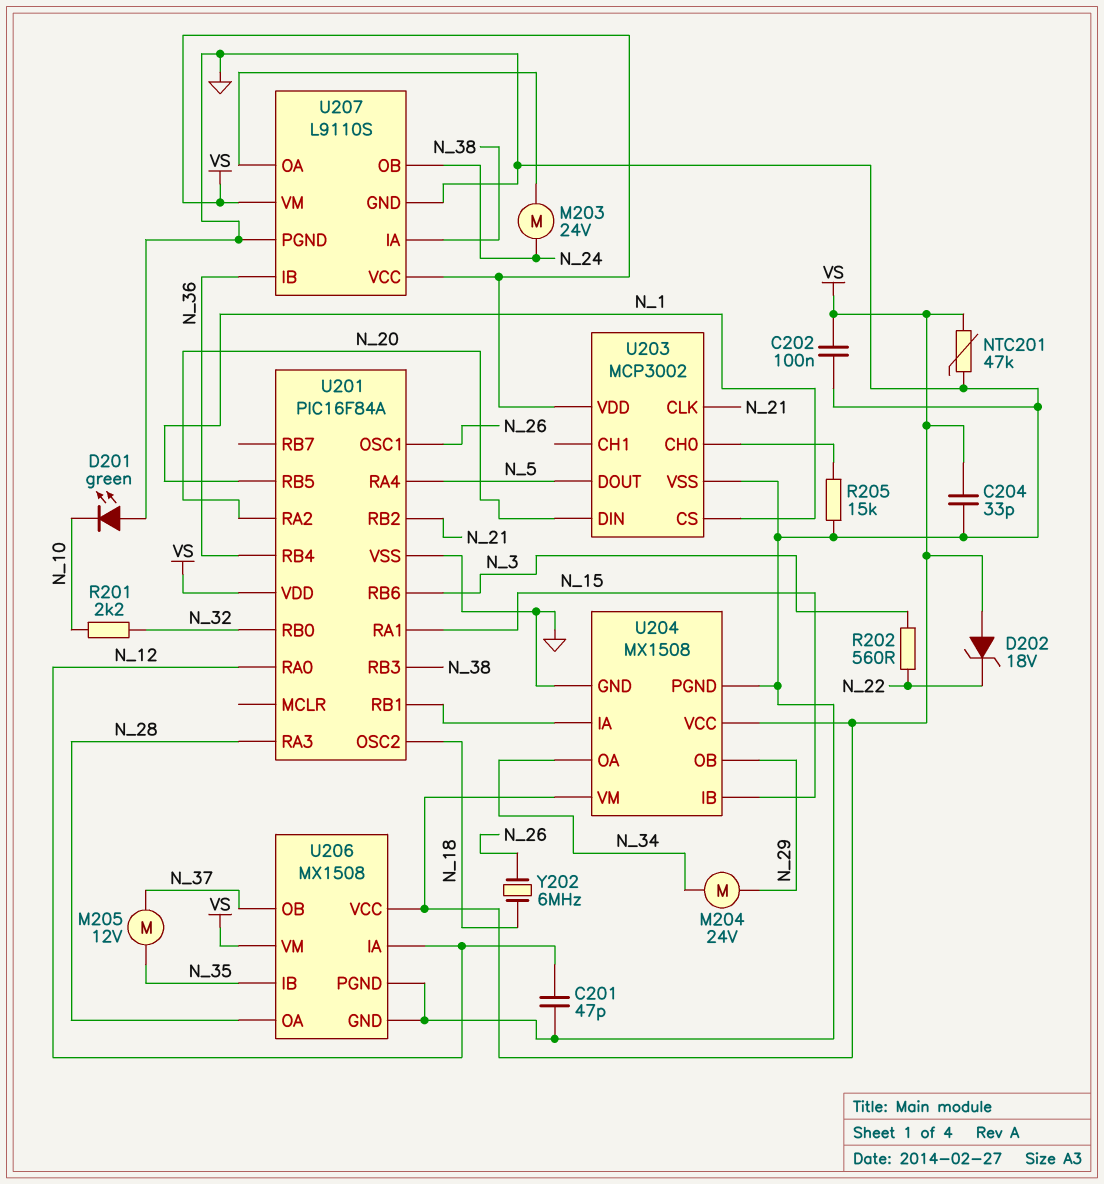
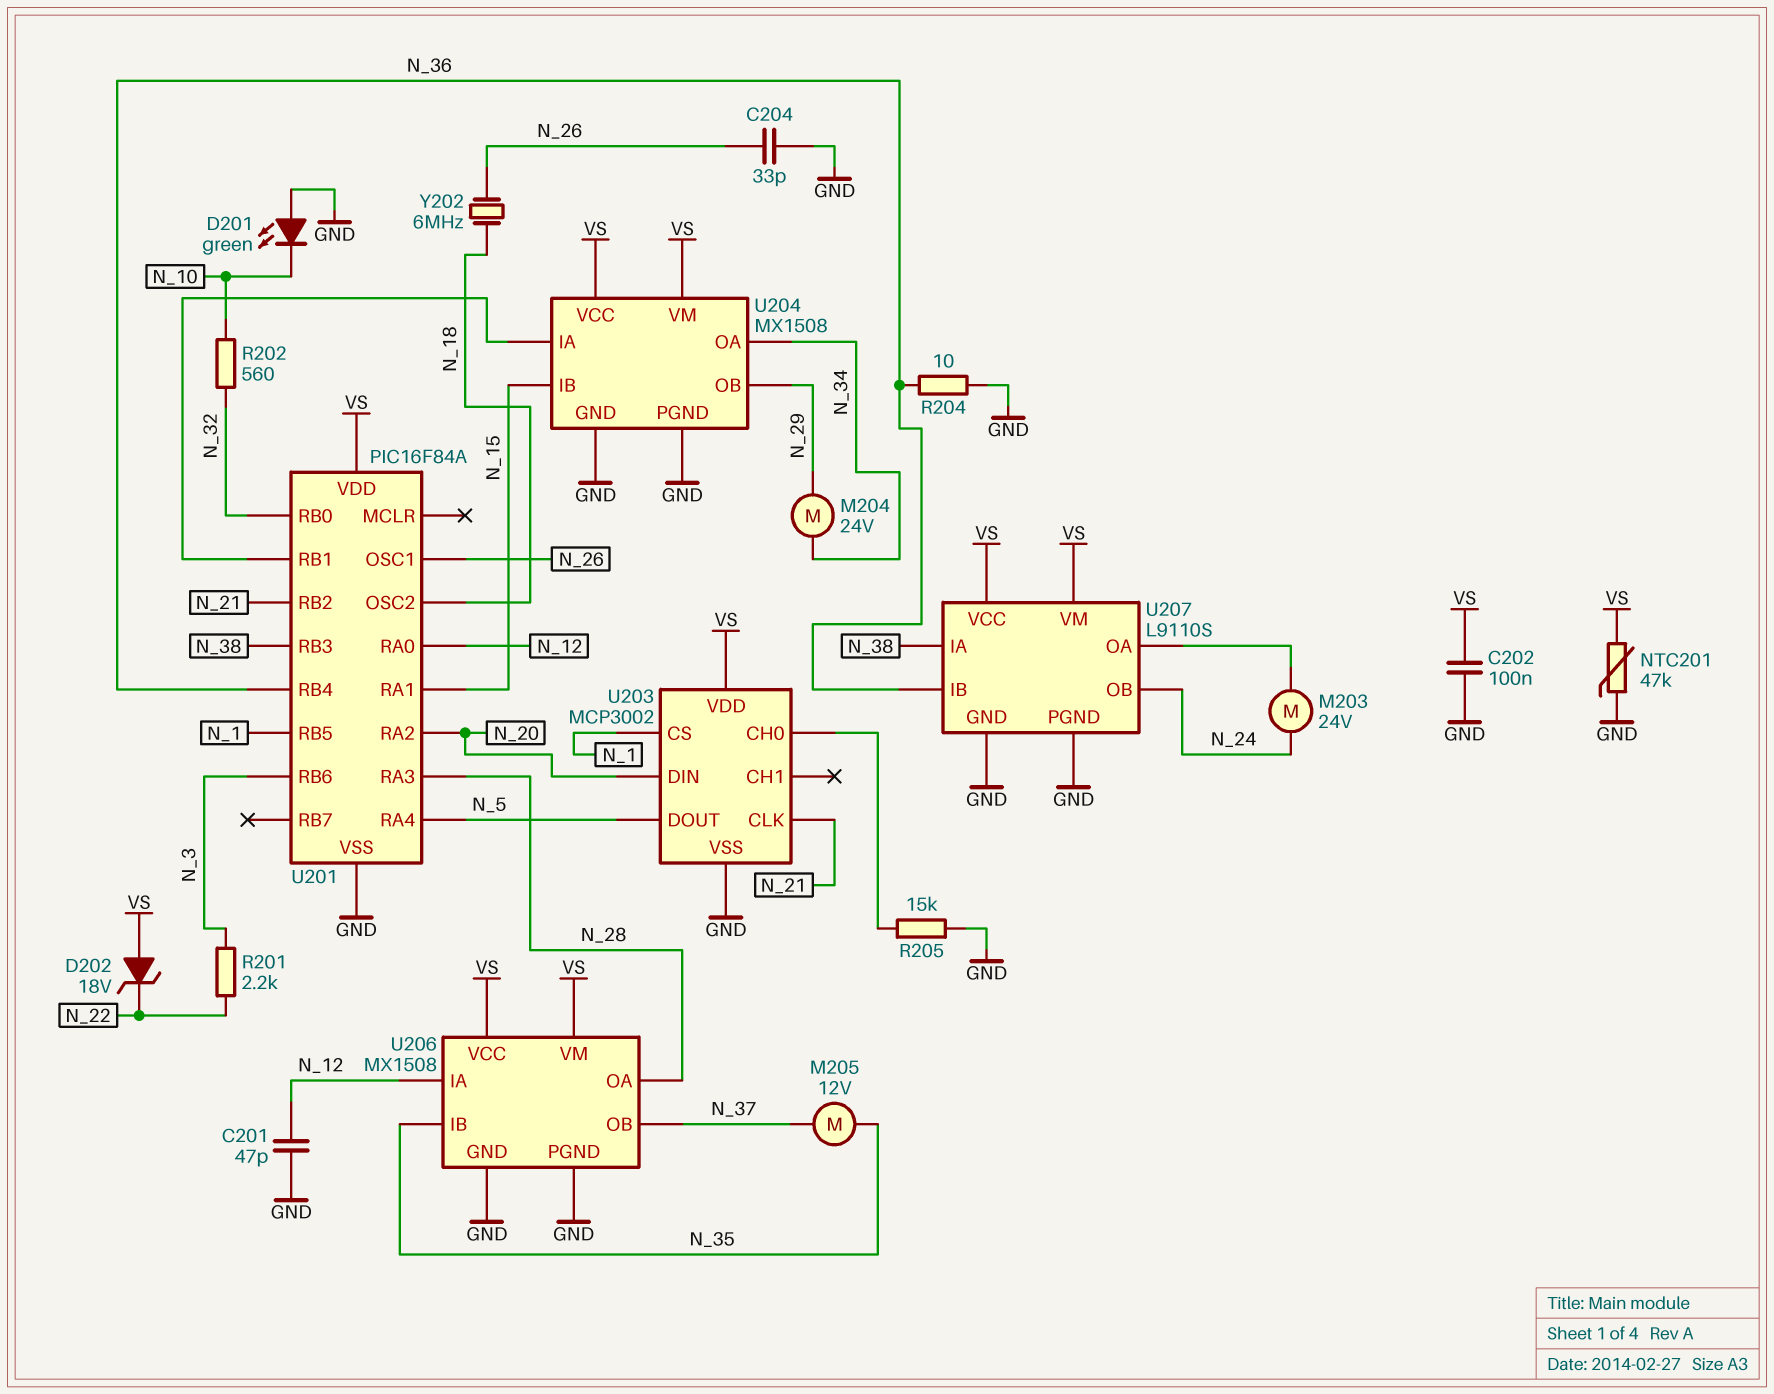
C204: 33pF (GND, VS) -> 33pF (GND, N_26)
R201: 2.2k (N_10, N_32) -> 2.2k (N_3, N_22)
R202: 560 (N_3, N_22) -> 560 (N_10, N_32)
R204: none -> 10 (GND, N_36)

